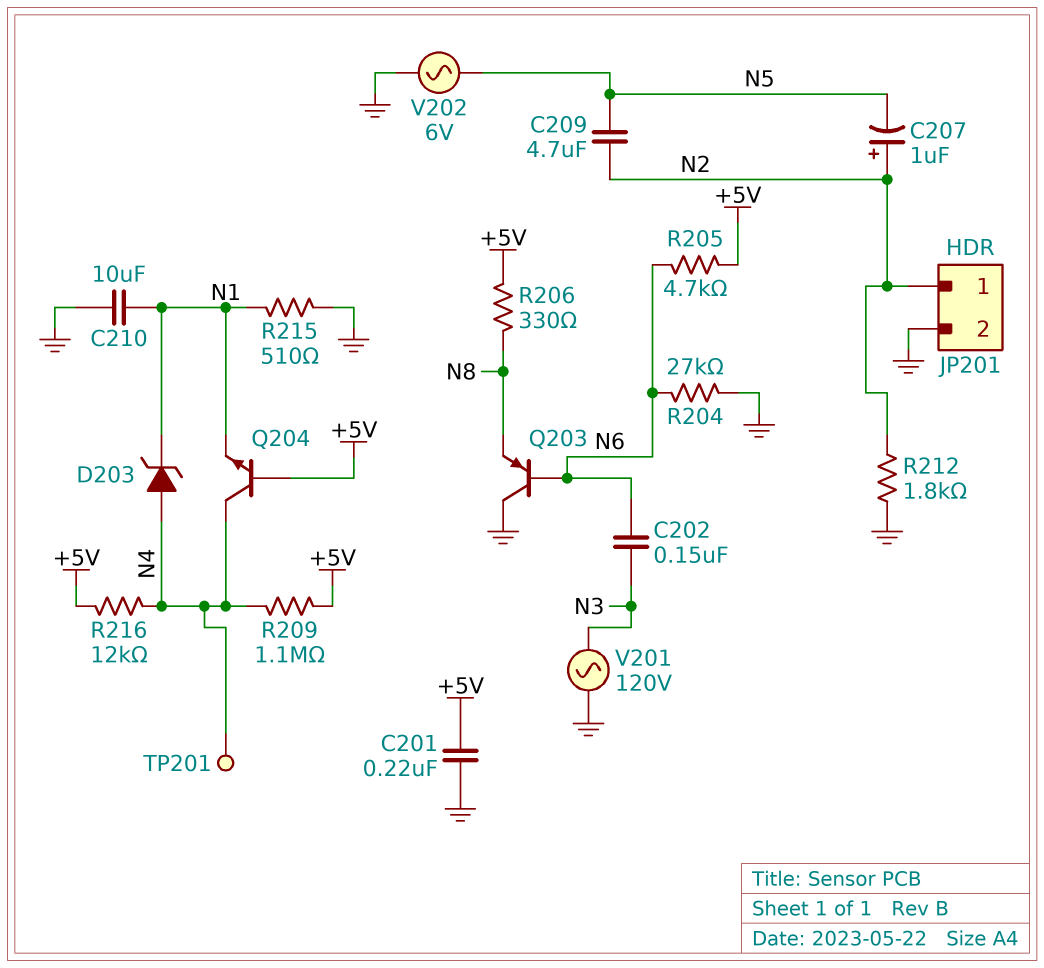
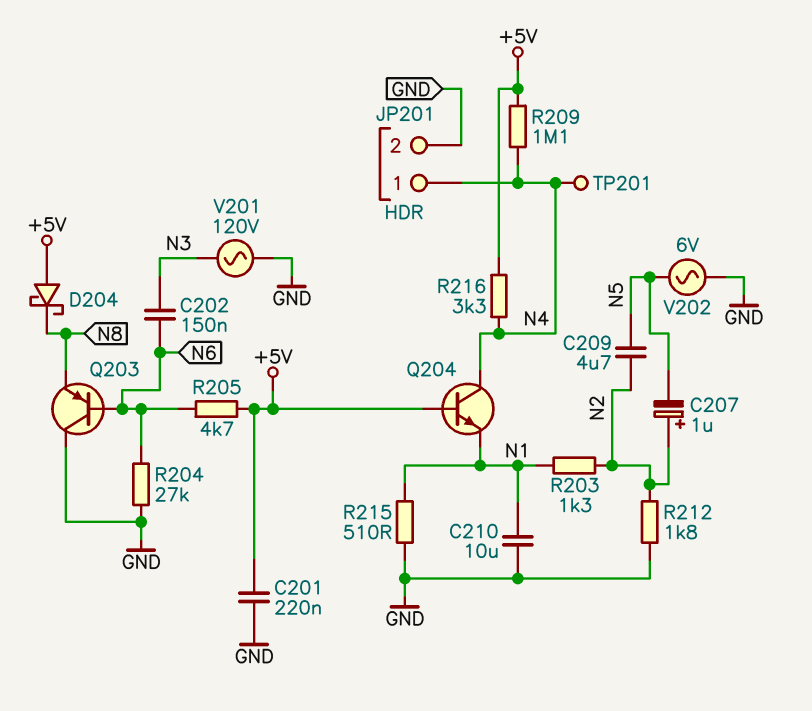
D203: zener (A N4, K N1) -> none
D204: none -> schottky (A +5V, K N8)
JP201 pin 1: N2 -> N4
R203: none -> 1.3k (N1, N2)
R206: 330 (+5V, N8) -> none
R216: 12k (+5V, N4) -> 3.3k (+5V, N4)

